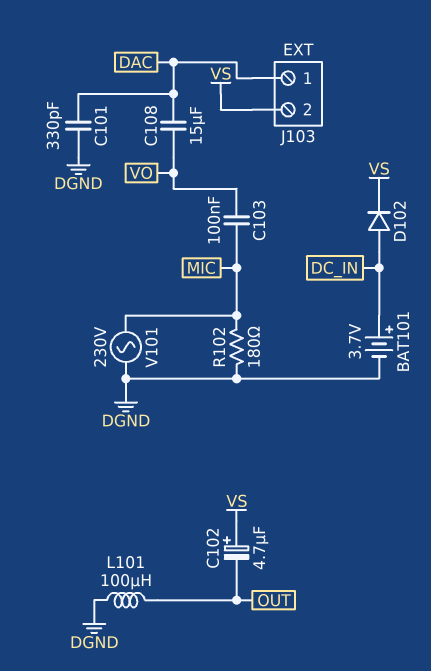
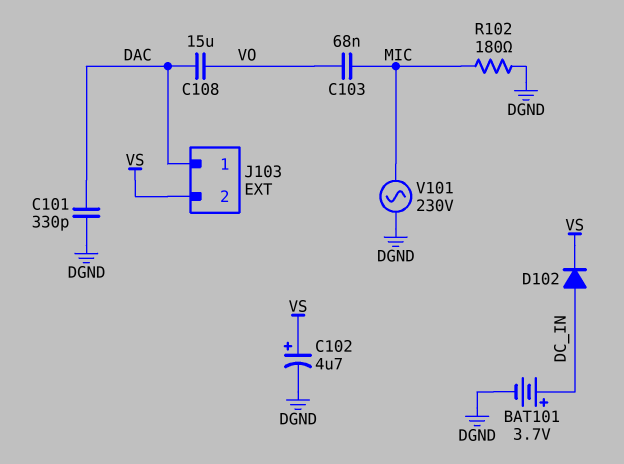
C102: 4.7uF (plus VS, minus OUT) -> 4.7uF (plus VS, minus DGND)
C103: 100nF (MIC, VO) -> 68nF (MIC, VO)
L101: 100uH (DGND, OUT) -> none

